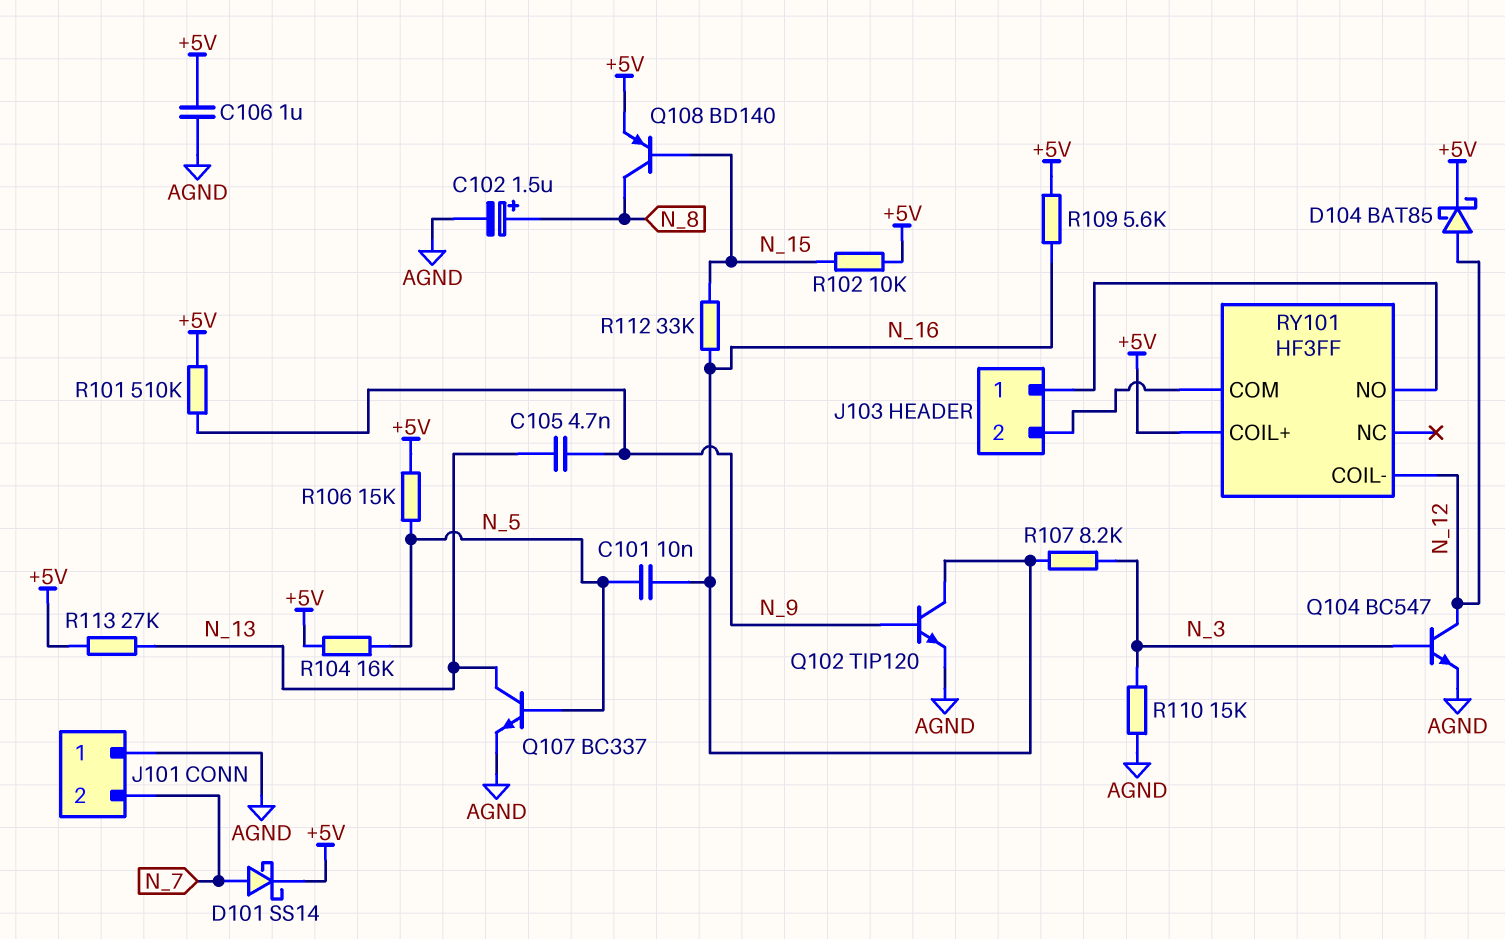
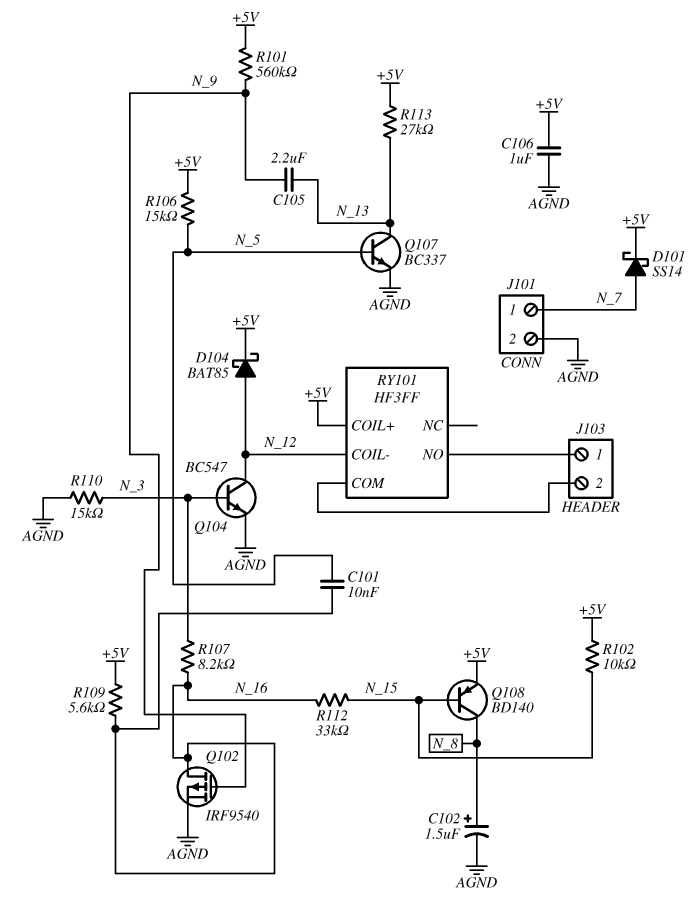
C105: 4.7nF (N_9, N_13) -> 2.2uF (N_9, N_13)
J101 pin 1: AGND -> N_7
J101 pin 2: N_7 -> AGND
Q102: NPN TIP120 (B N_9, C N_16, E AGND) -> PMOS IRF9540 (G N_9, D N_16, S AGND)
R101: 510k (+5V, N_9) -> 560k (+5V, N_9)
R104: 16k (+5V, N_5) -> none

